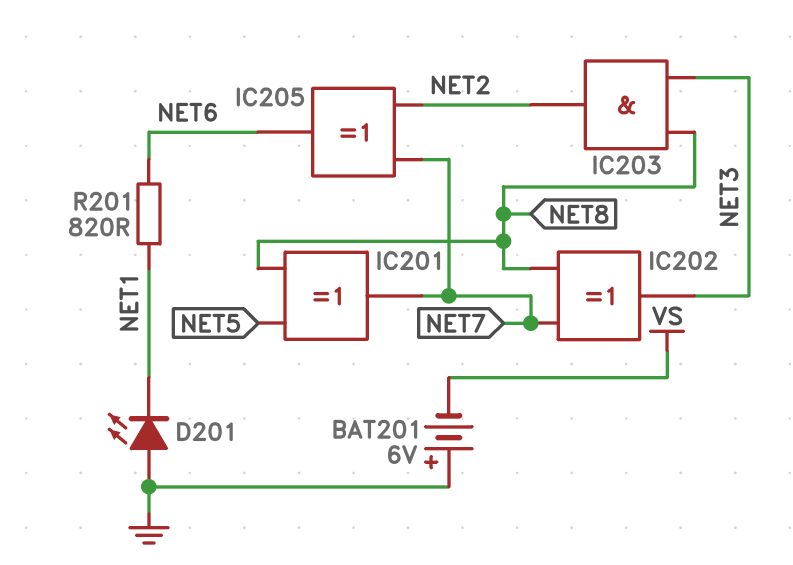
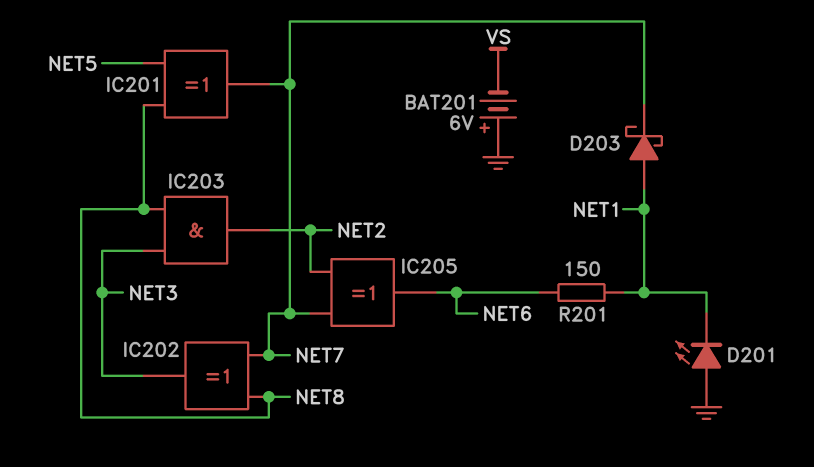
D203: none -> schottky (A NET1, K NET7)
R201: 820 (NET1, NET6) -> 150 (NET1, NET6)

